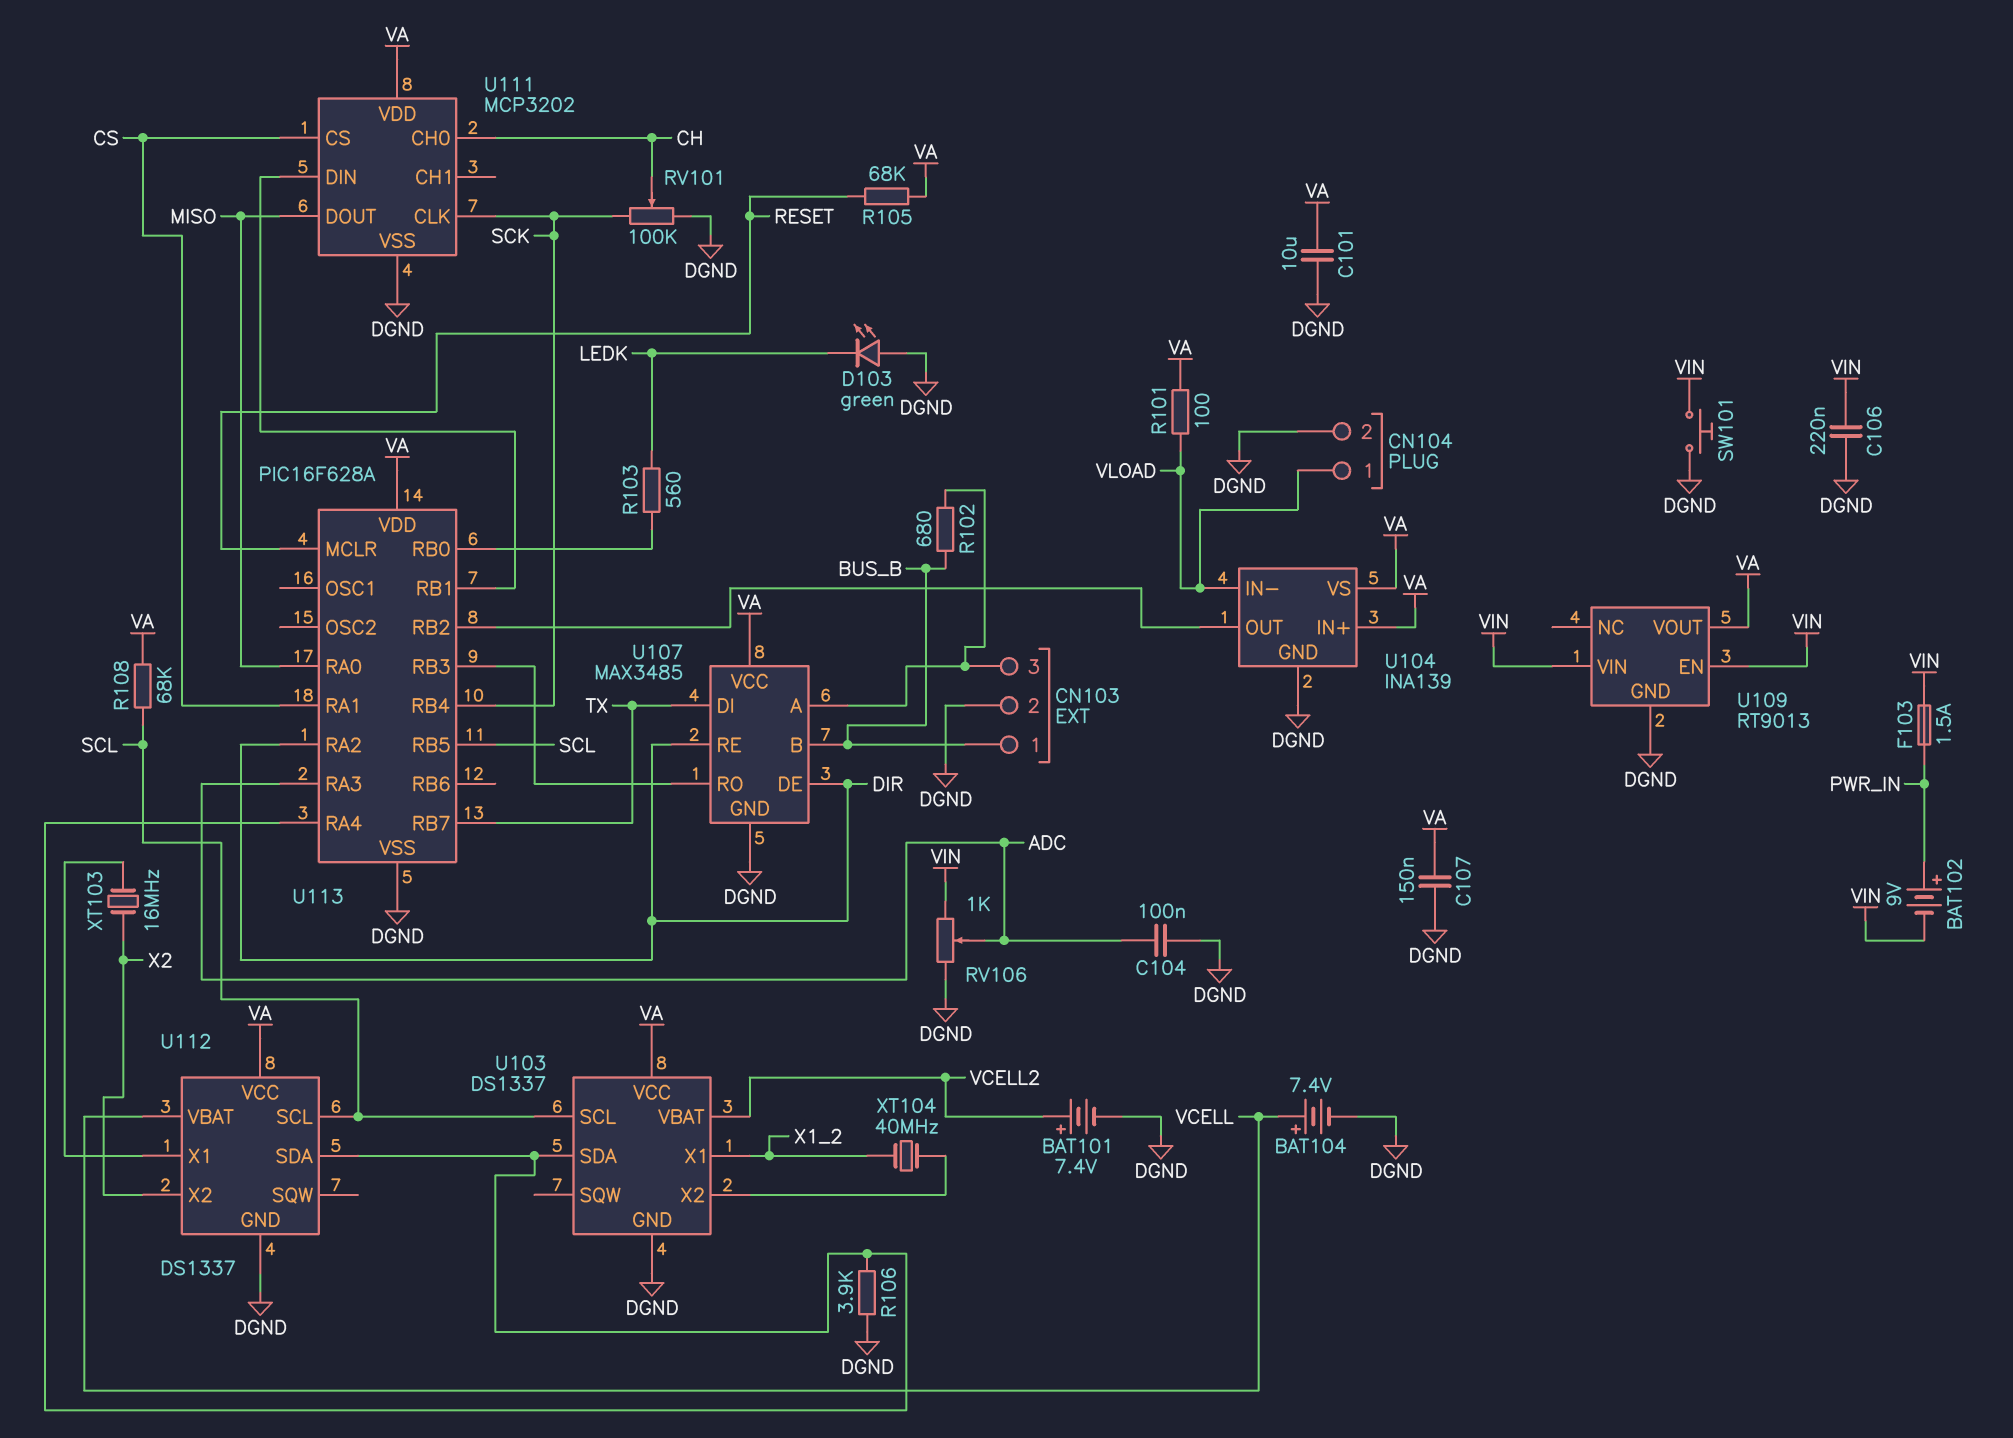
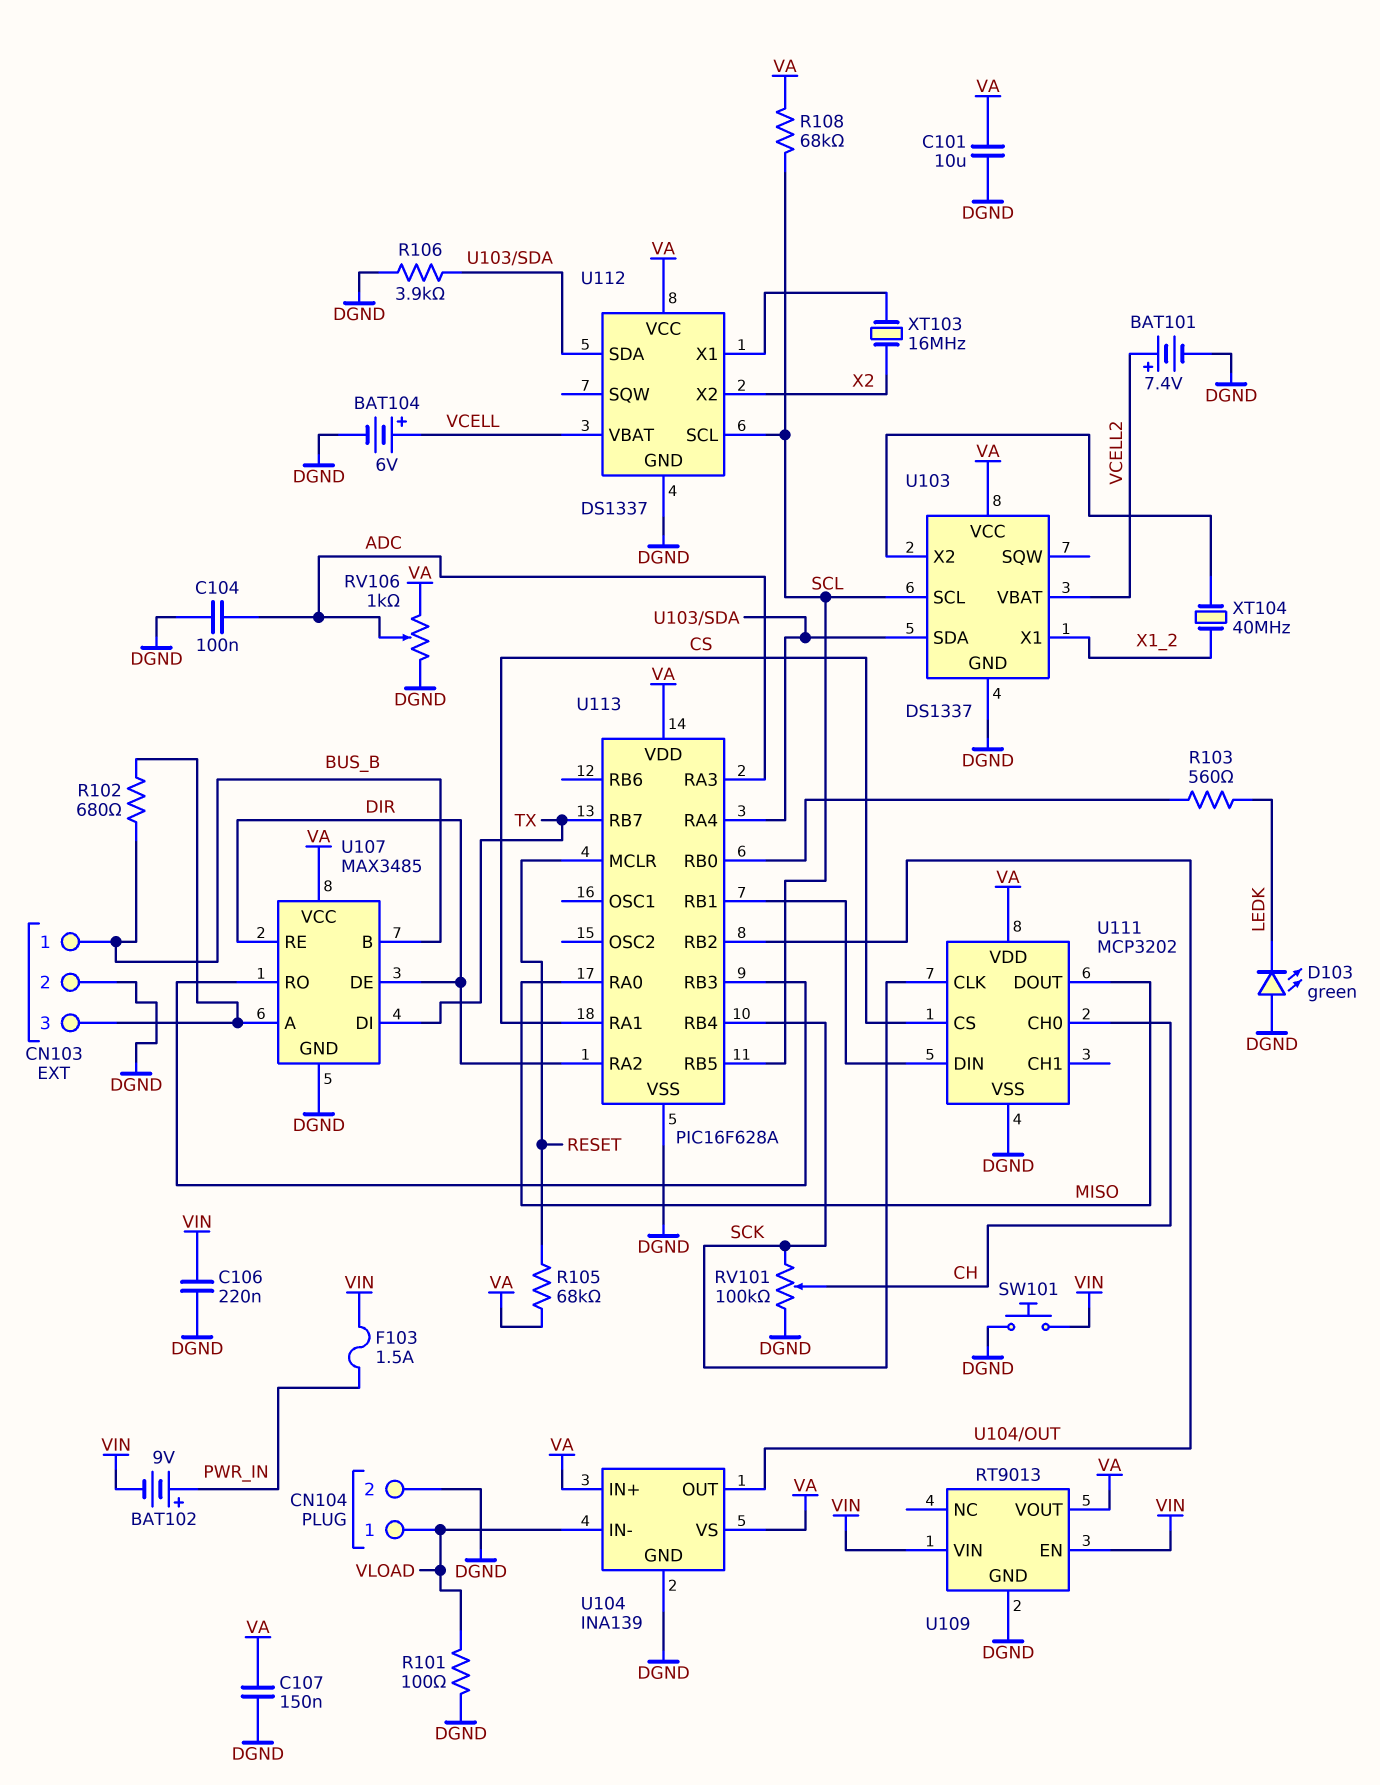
BAT104: 7.4V (plus VCELL, minus DGND) -> 6V (plus VCELL, minus DGND)
R101: 100 (VA, VLOAD) -> 100 (DGND, VLOAD)
RV106: 1k (DGND, VIN, wiper ADC) -> 1k (DGND, VA, wiper ADC)

